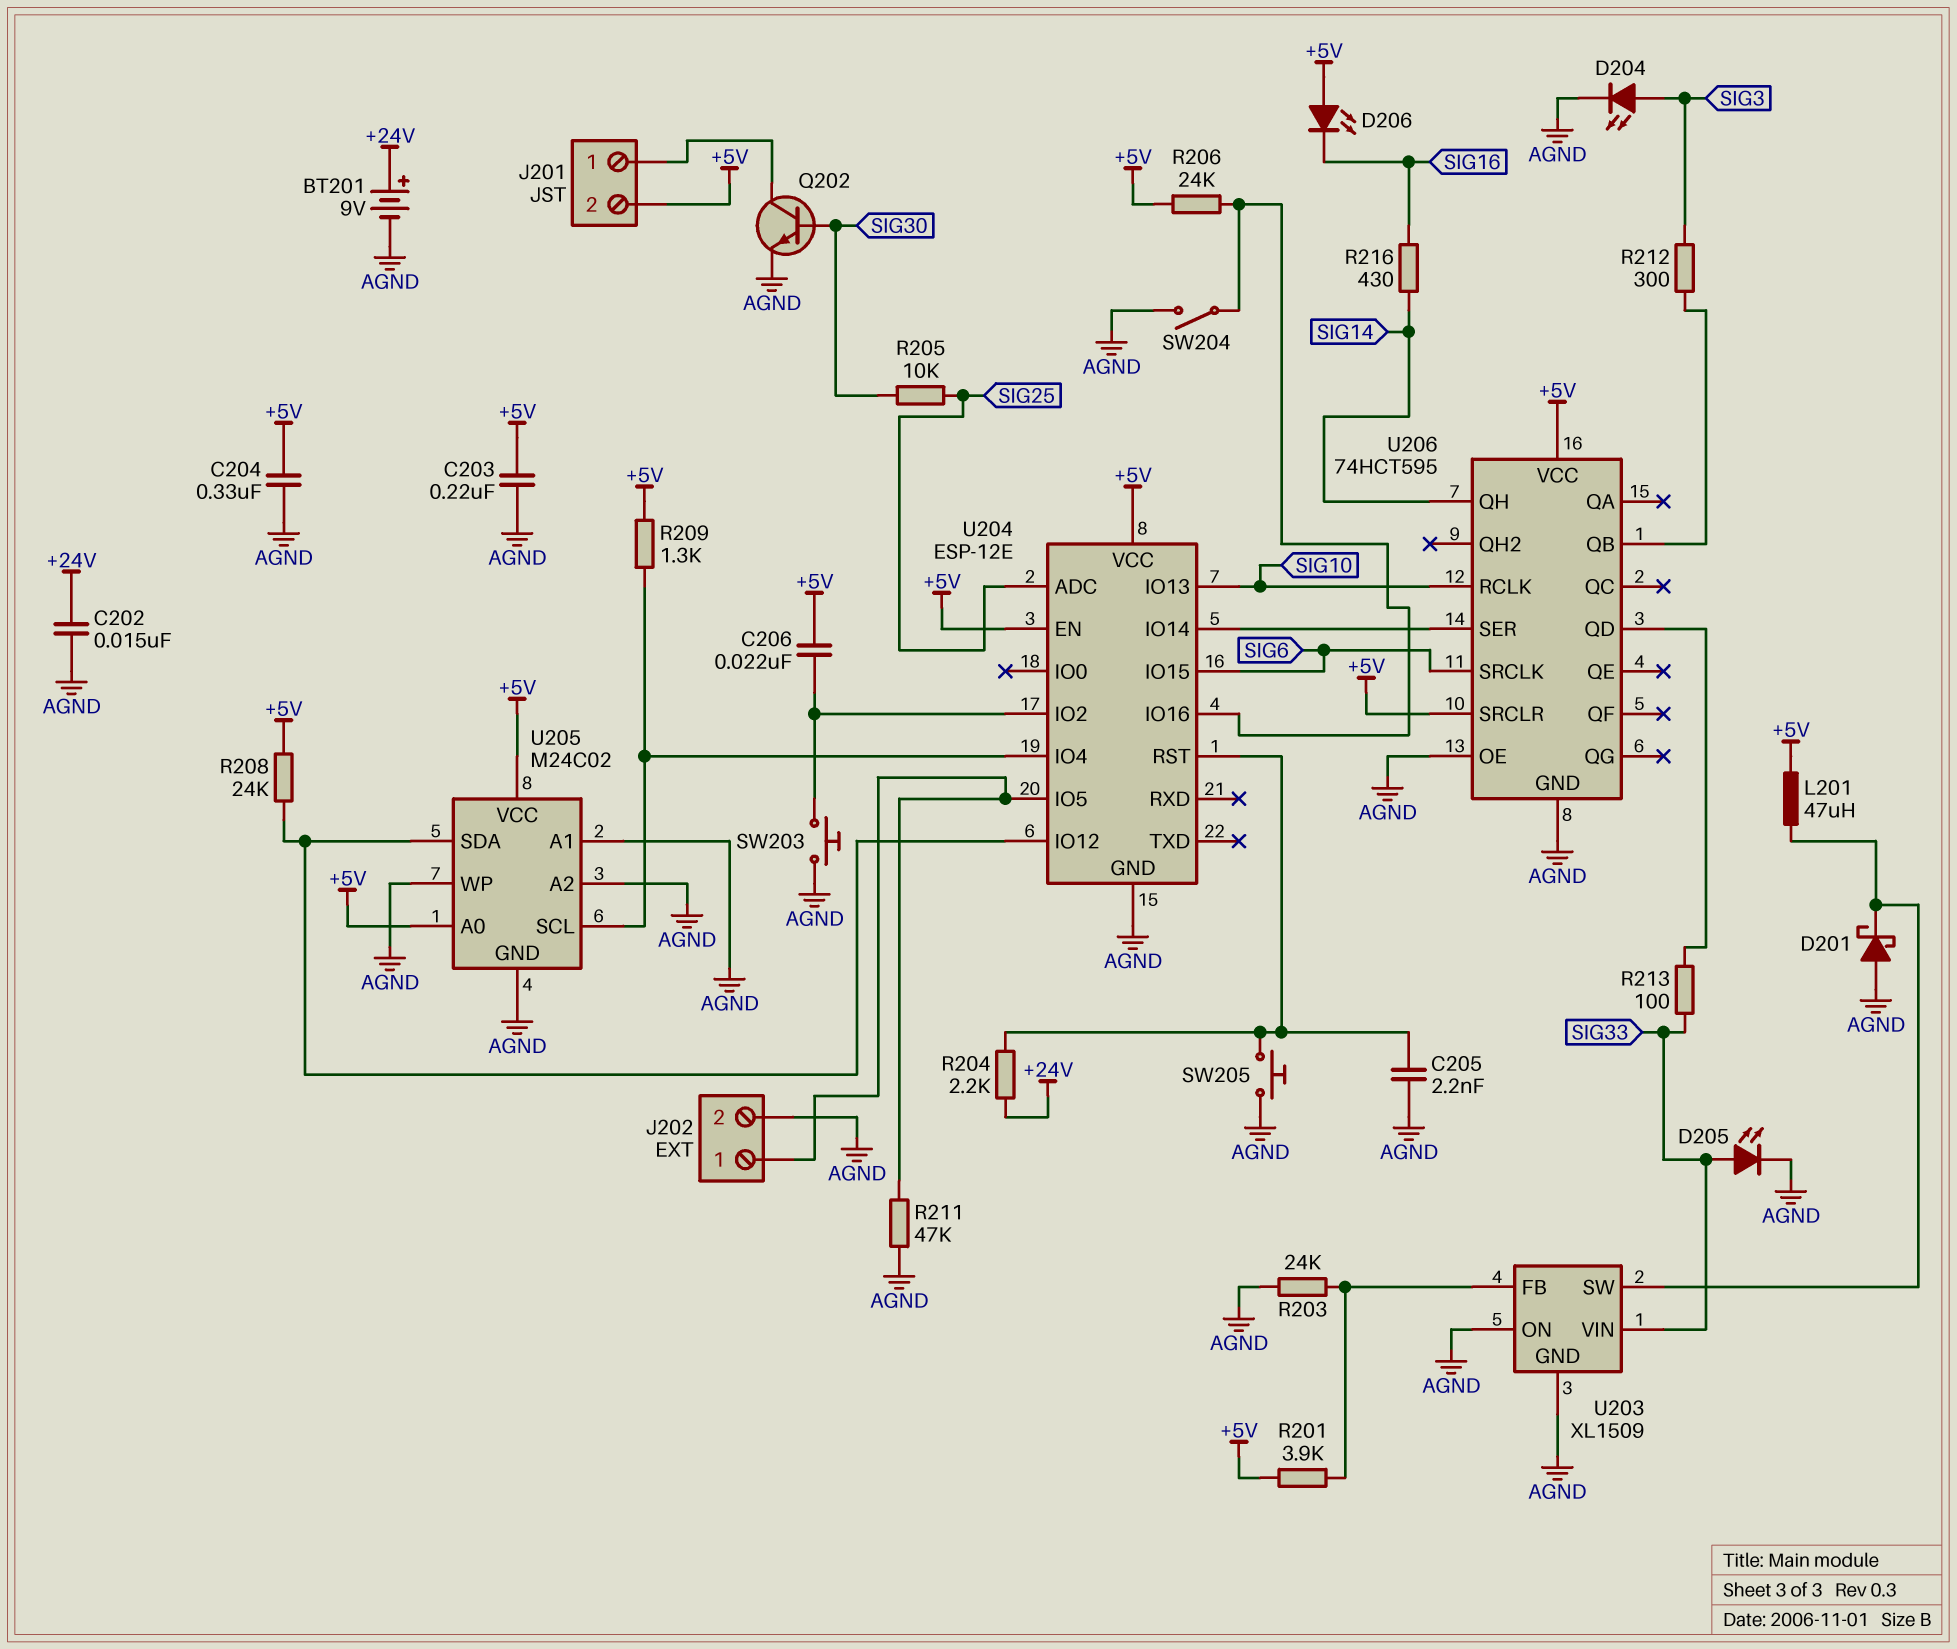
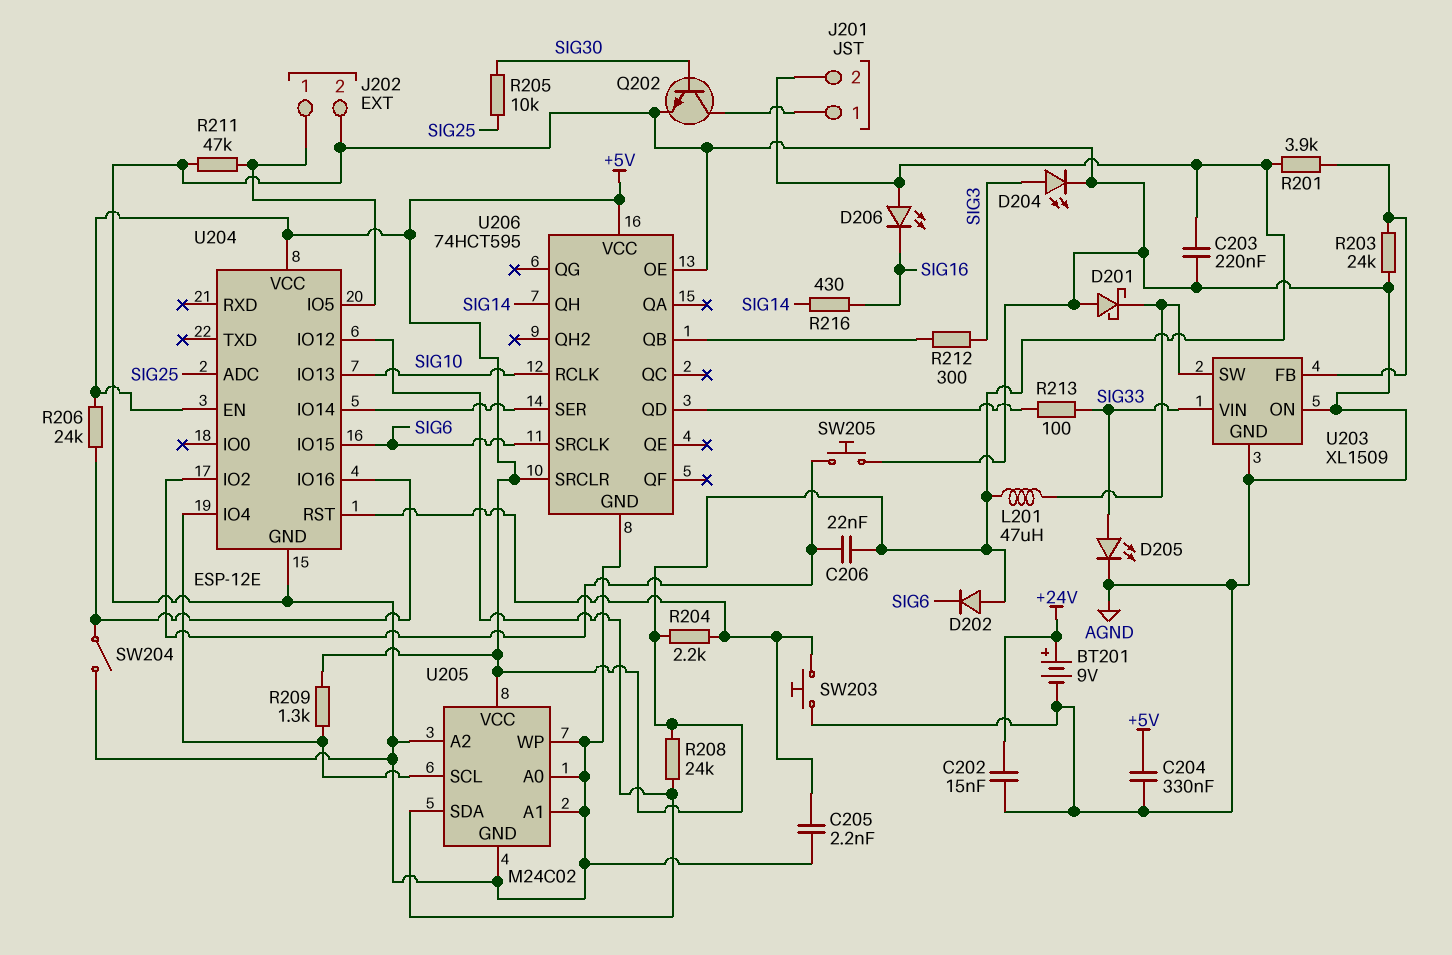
D202: none -> diode (A +5V, K SIG6)
R204: 2.2k (+24V, U204/RST) -> 2.2k (+5V, U204/RST)
SW203: button (AGND, U204/IO2) -> button (AGND, U204/RST)
SW205: button (AGND, U204/RST) -> button (AGND, U204/IO2)
U205 pin A0: +5V -> AGND

